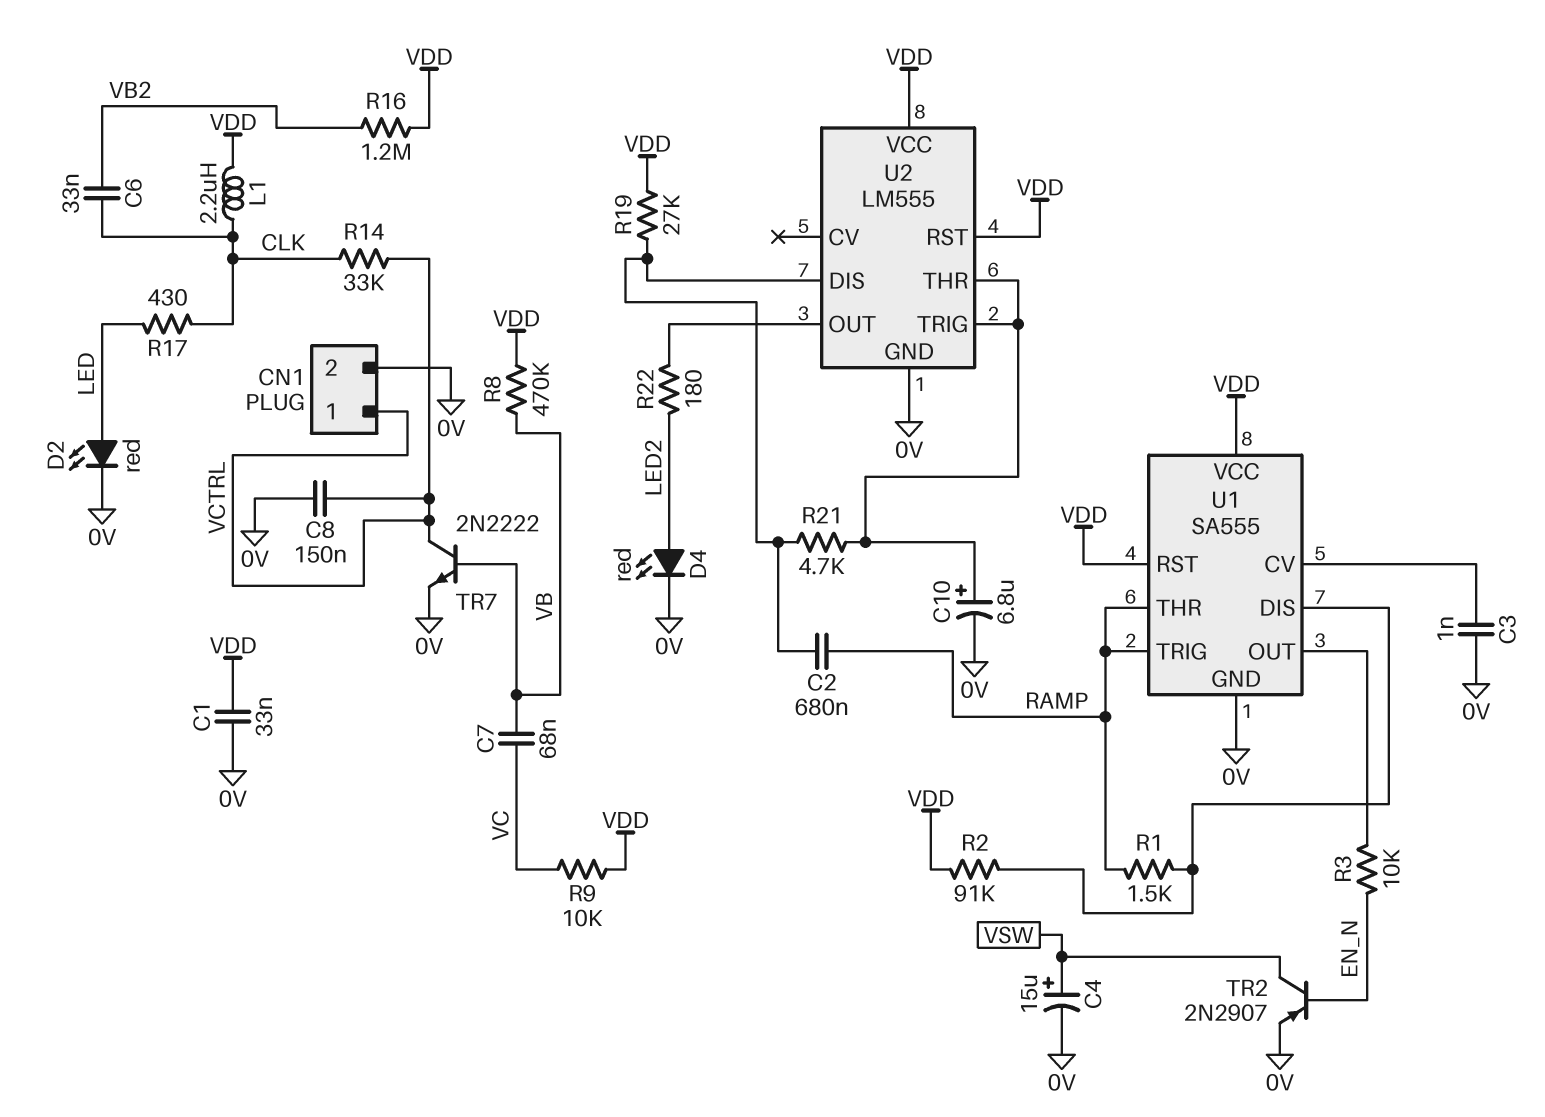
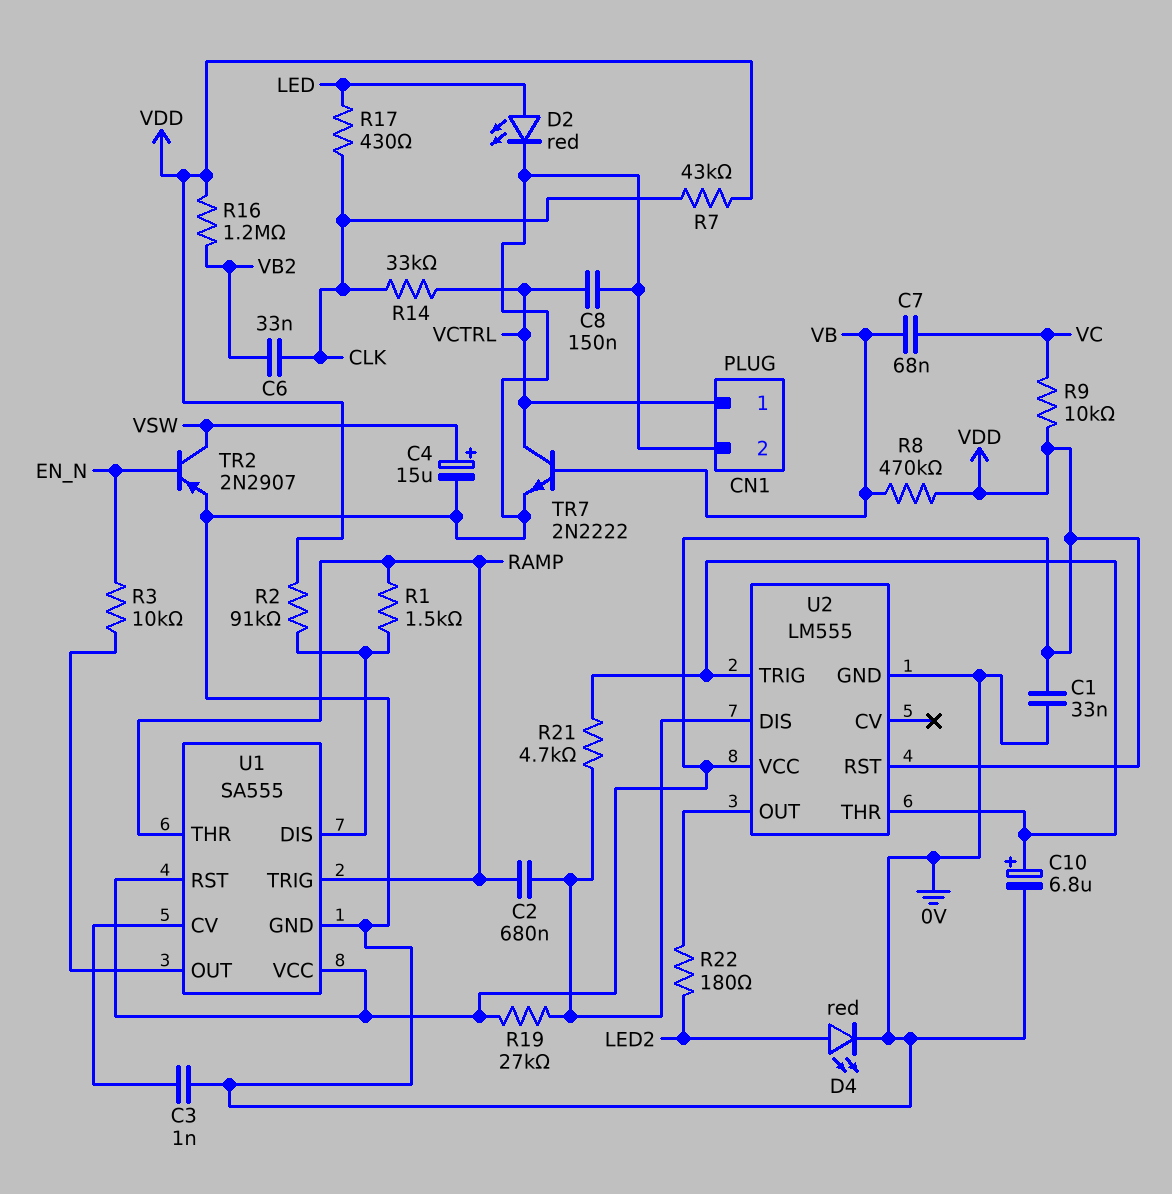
L1: 2.2uH (CLK, VDD) -> none
R7: none -> 43k (CLK, VDD)

